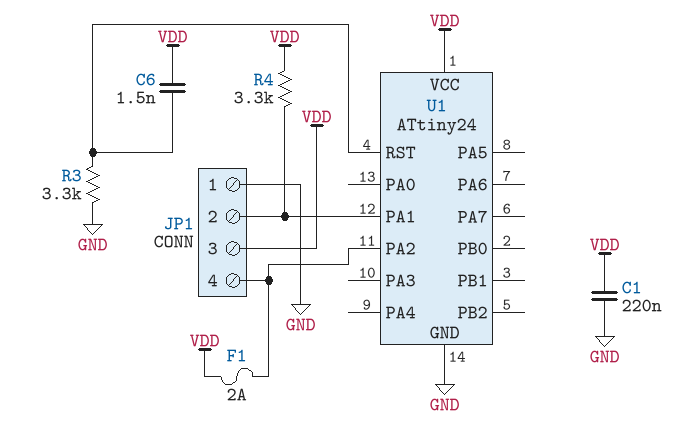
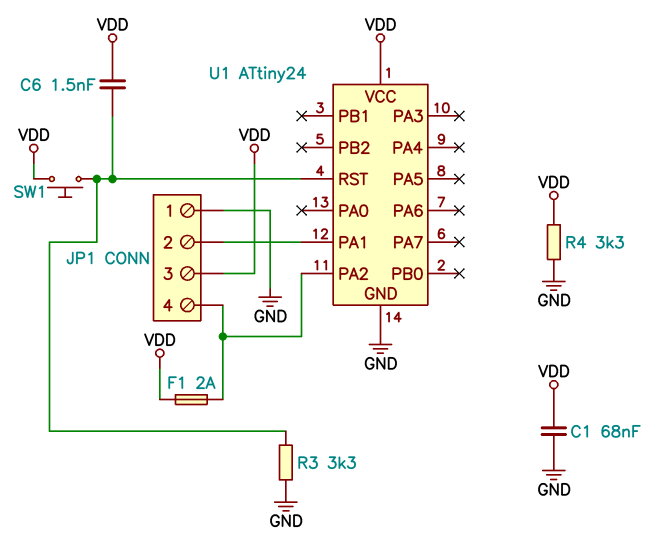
C1: 220nF (GND, VDD) -> 68nF (GND, VDD)
R4: 3.3k (JP1/2, VDD) -> 3.3k (GND, VDD)
SW1: none -> button (U1/RST, VDD)

